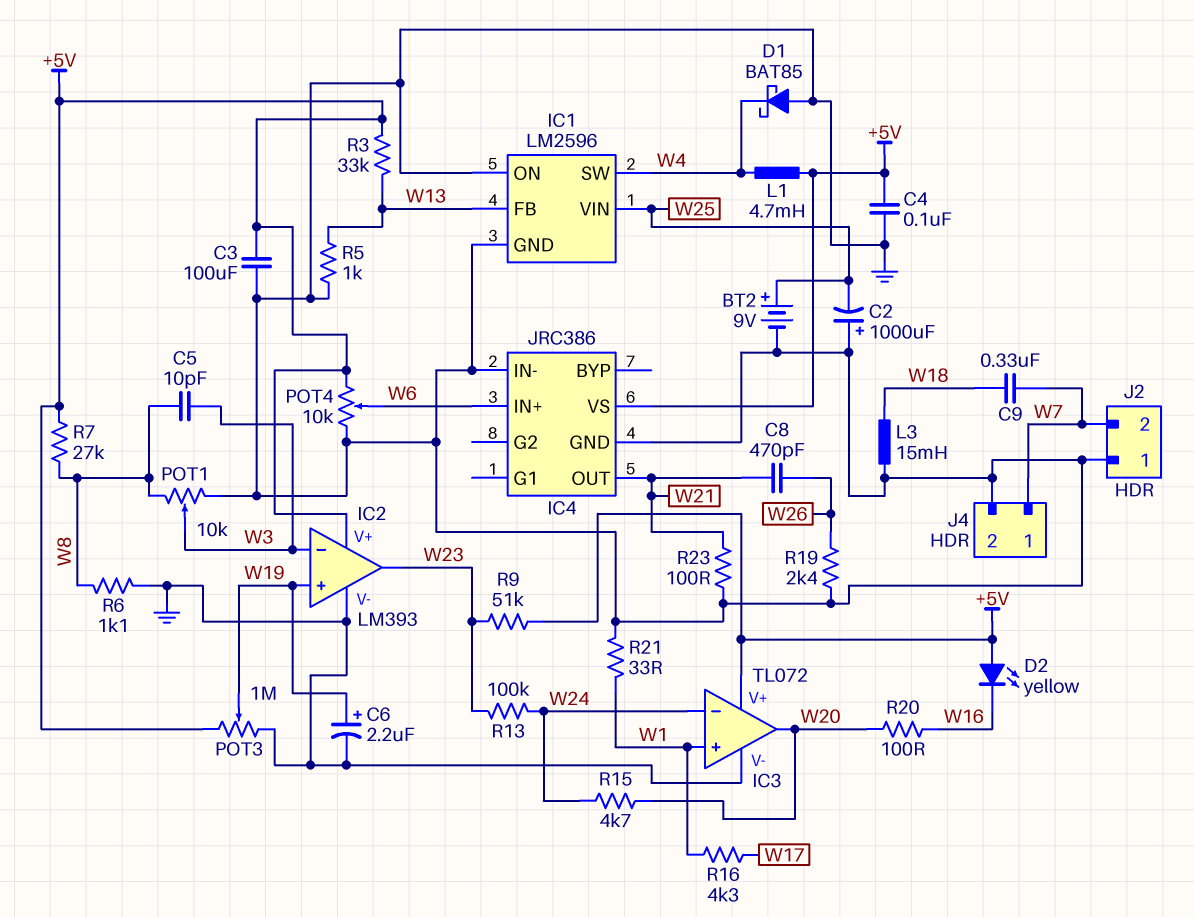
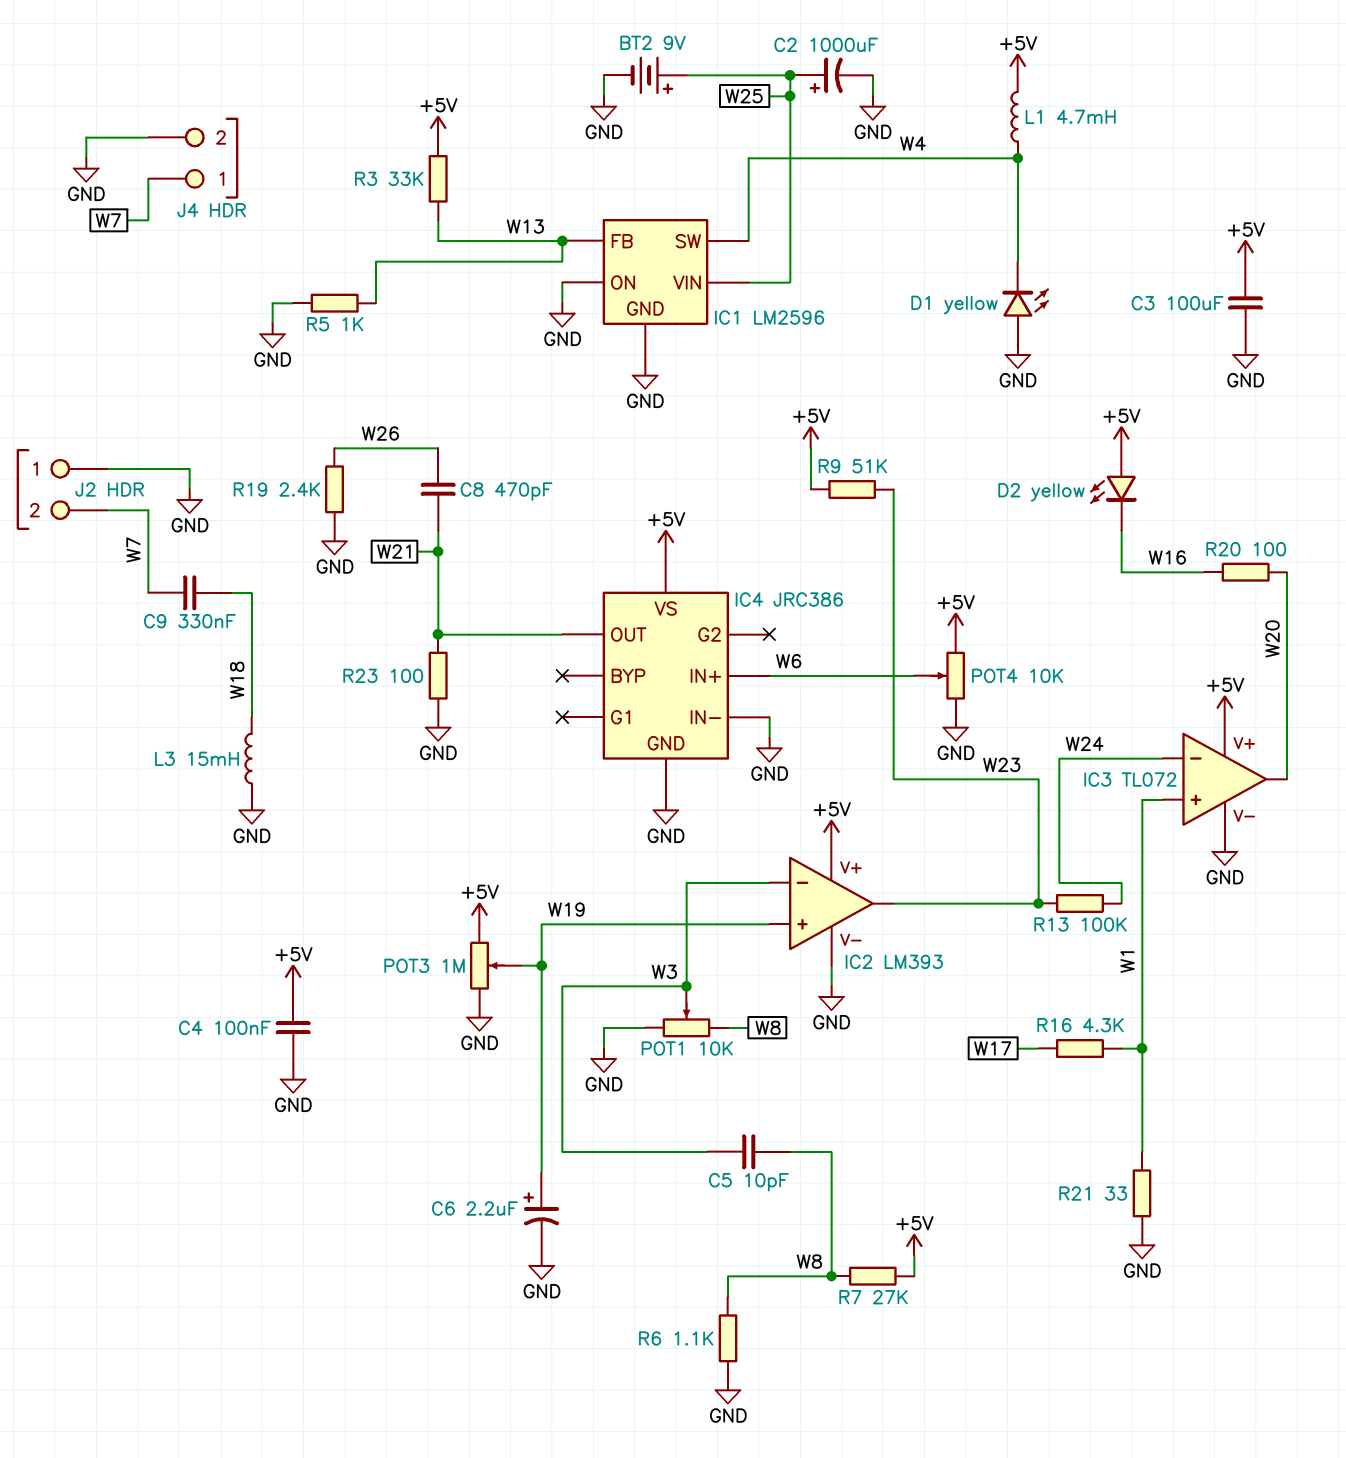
C2: 1000uF (plus GND, minus W25) -> 1000uF (plus W25, minus GND)
D1: schottky BAT85 (A GND, K W4) -> LED yellow (A GND, K W4)
R15: 4.7k (W20, W24) -> none

